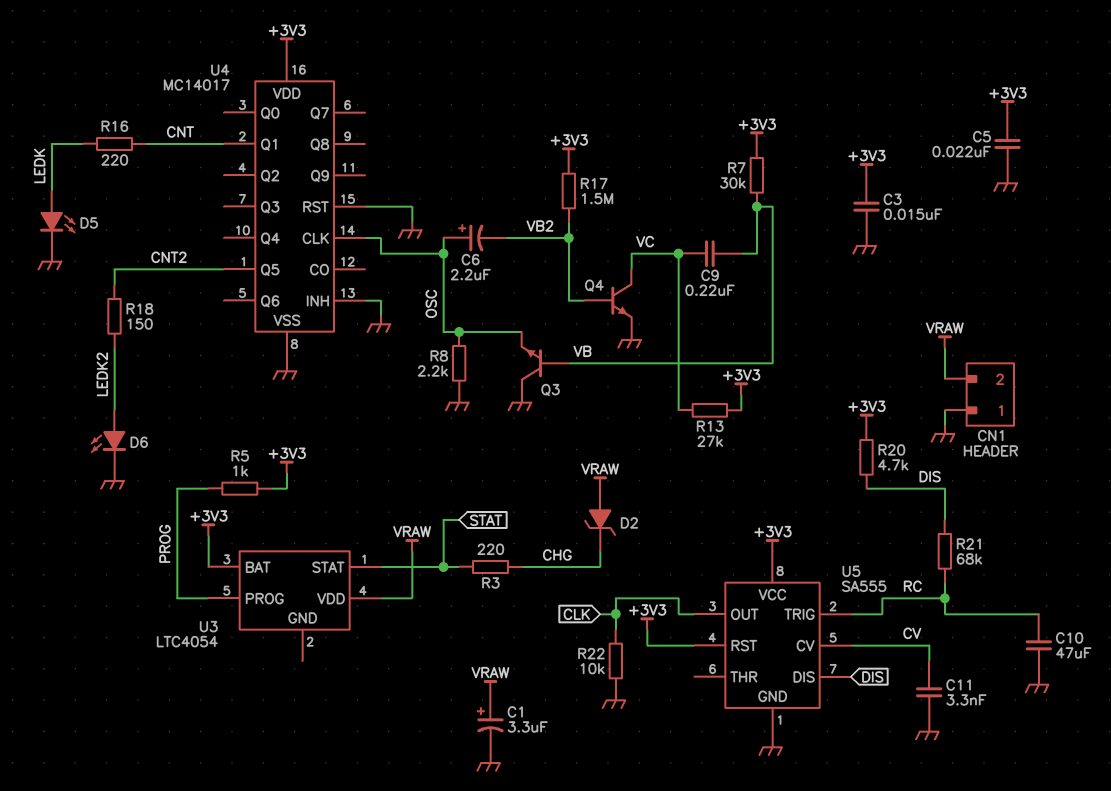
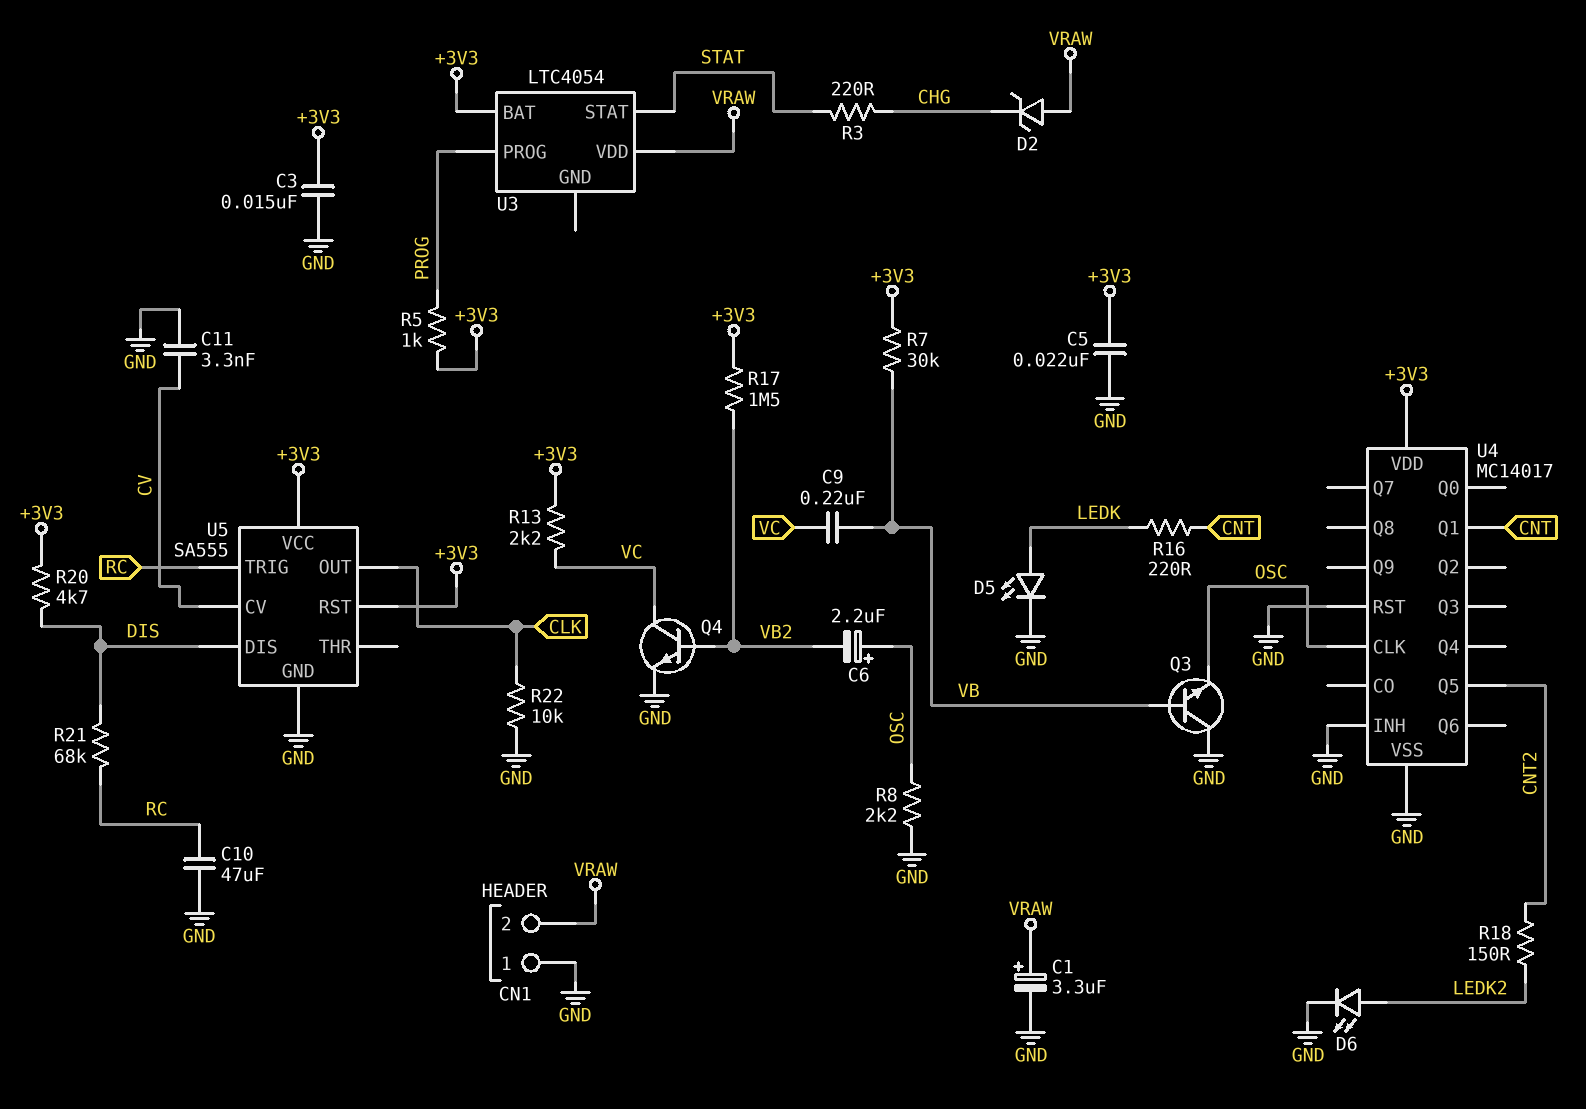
R13: 27k (+3V3, VC) -> 2.2k (+3V3, VC)

